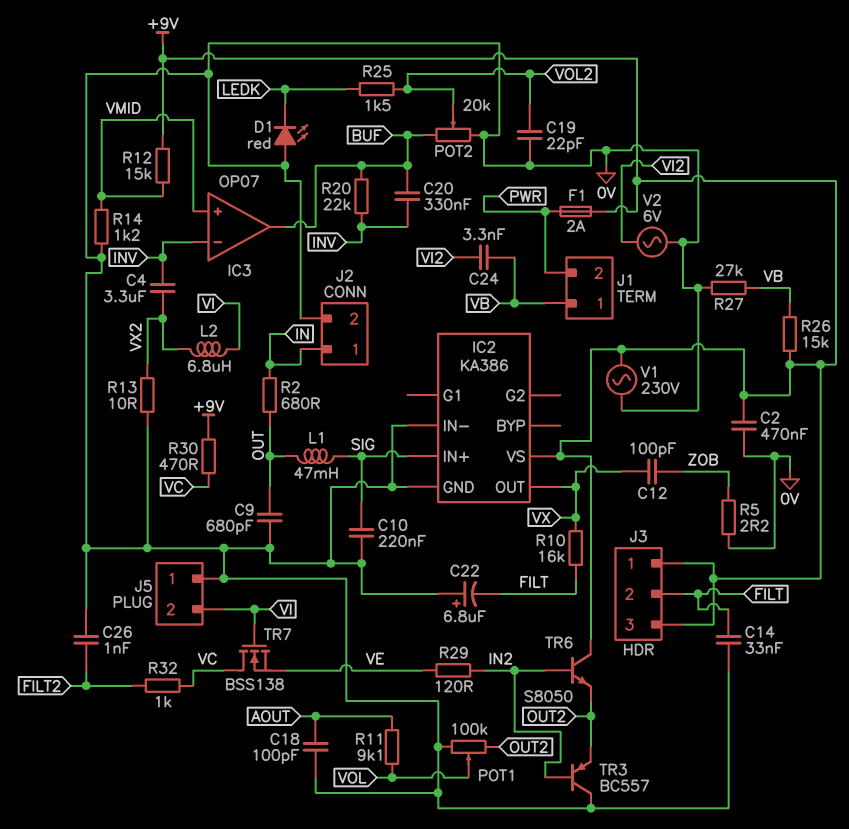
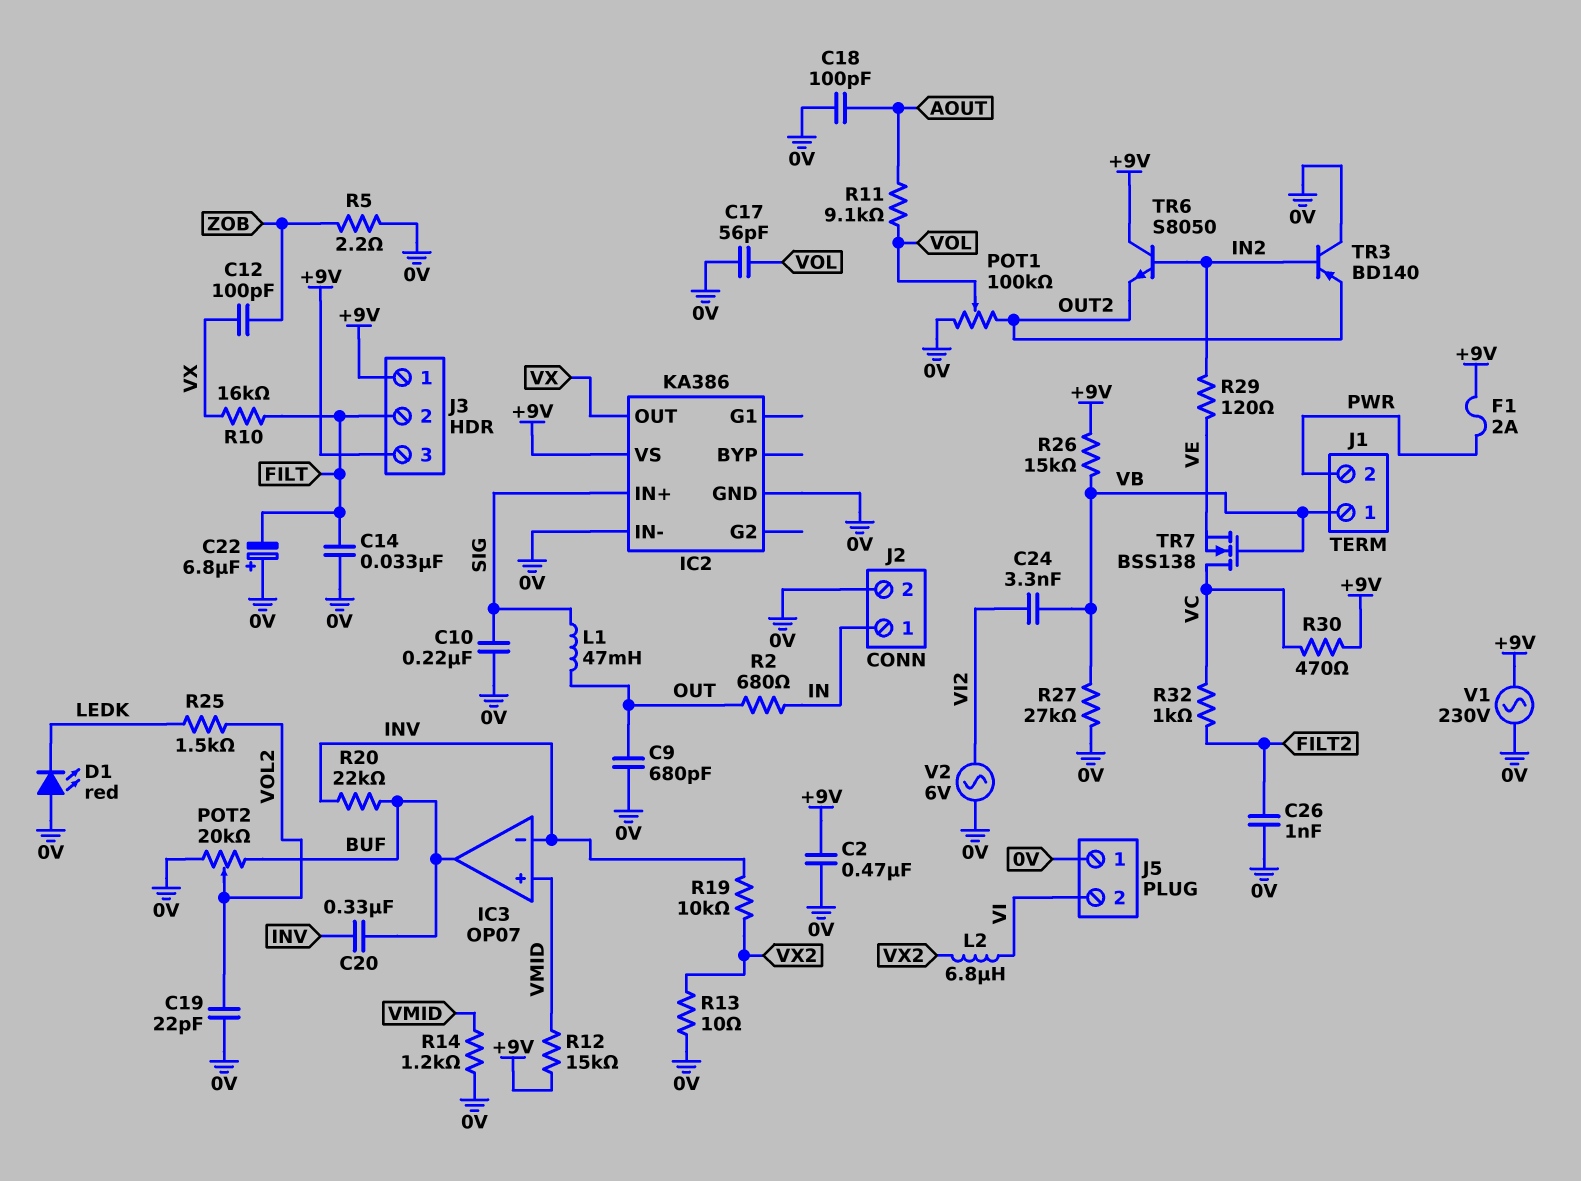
C4: 3.3uF (INV, VX2) -> none
C17: none -> 56pF (0V, VOL)
R19: none -> 10k (INV, VX2)
TR3: PNP BC557 (B IN2, C 0V, E OUT2) -> PNP BD140 (B IN2, C 0V, E OUT2)
TR7: NMOS BSS138 (G VI, D VC, S VE) -> NMOS BSS138 (G VB, D VC, S VE)

